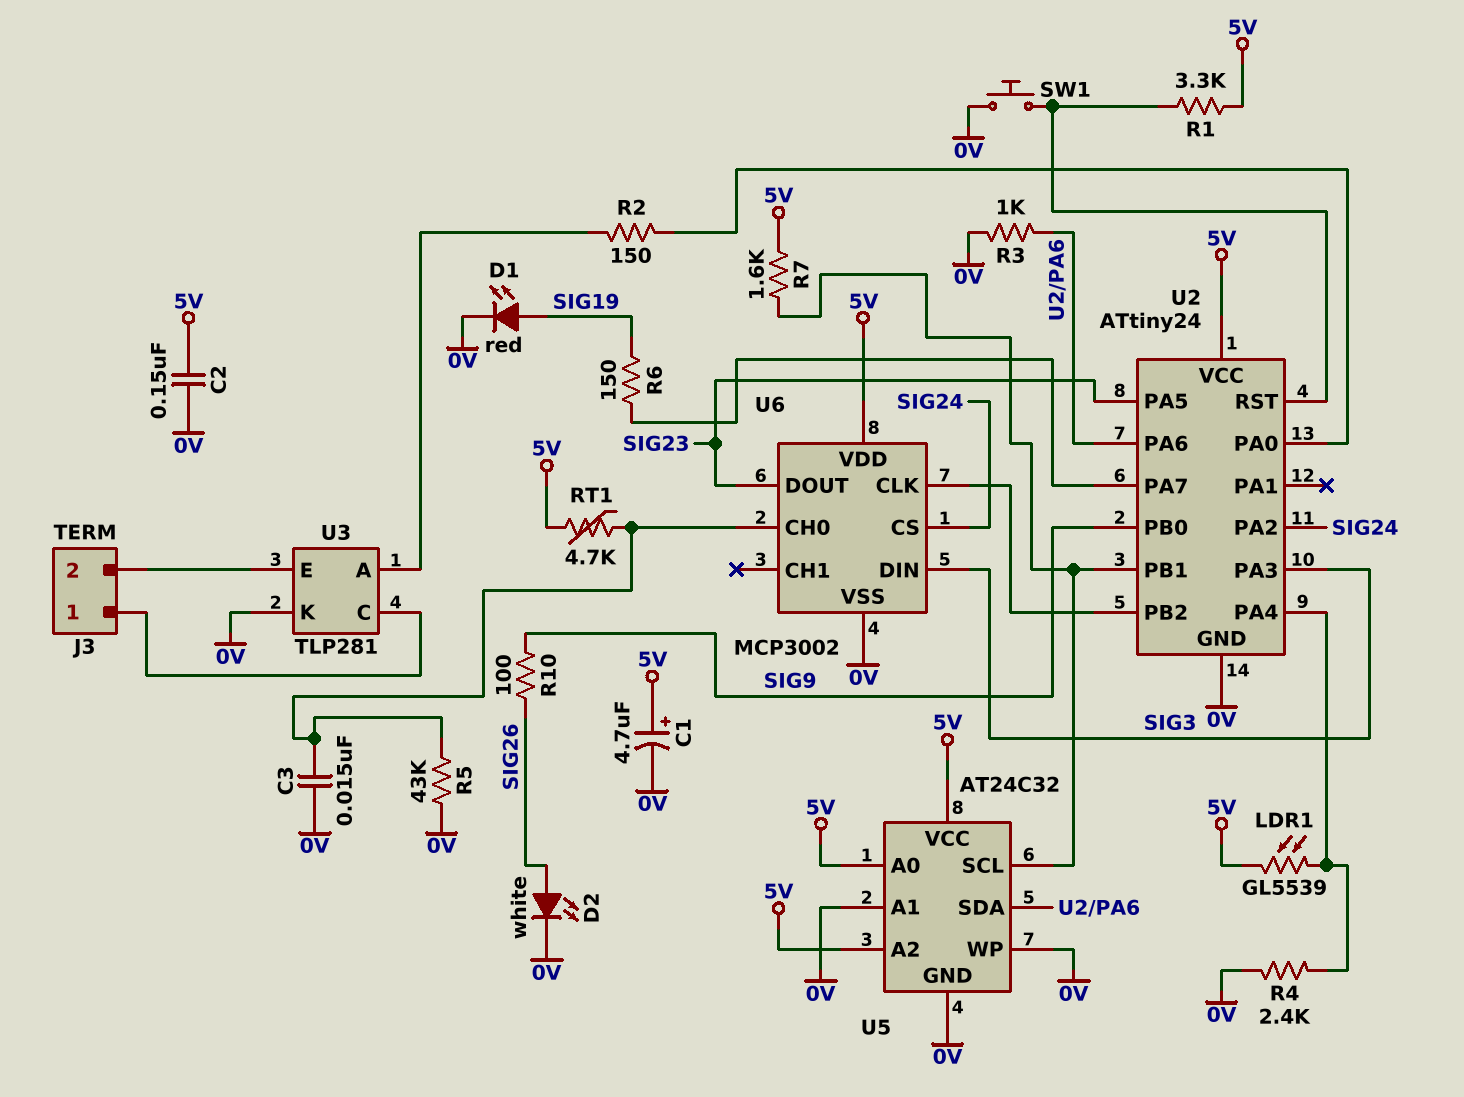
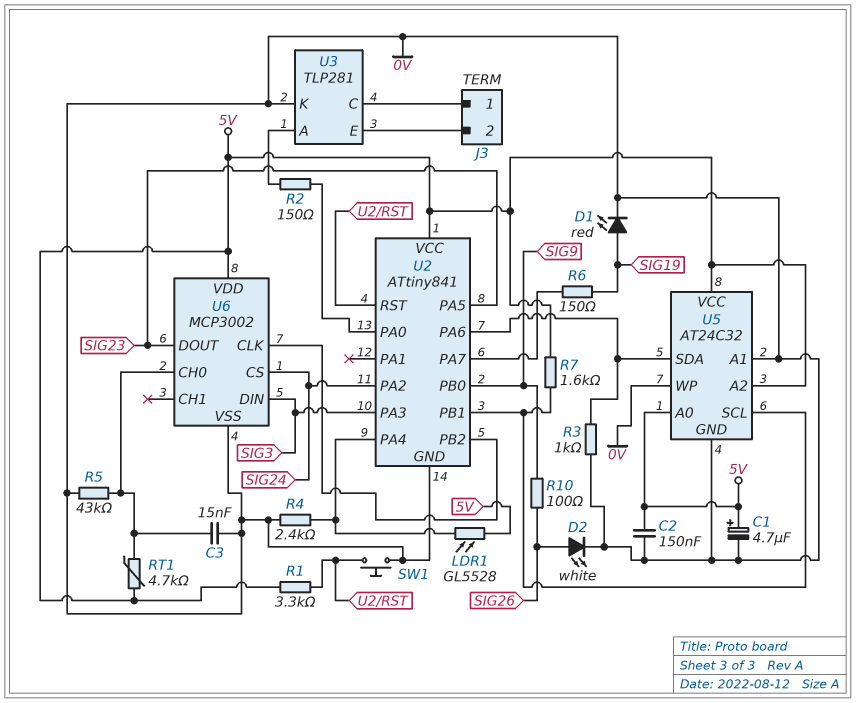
LDR1: GL5539 (5V, U2/PA4) -> GL5528 (5V, U2/PA4)
U2: ATtiny24 -> ATtiny841

